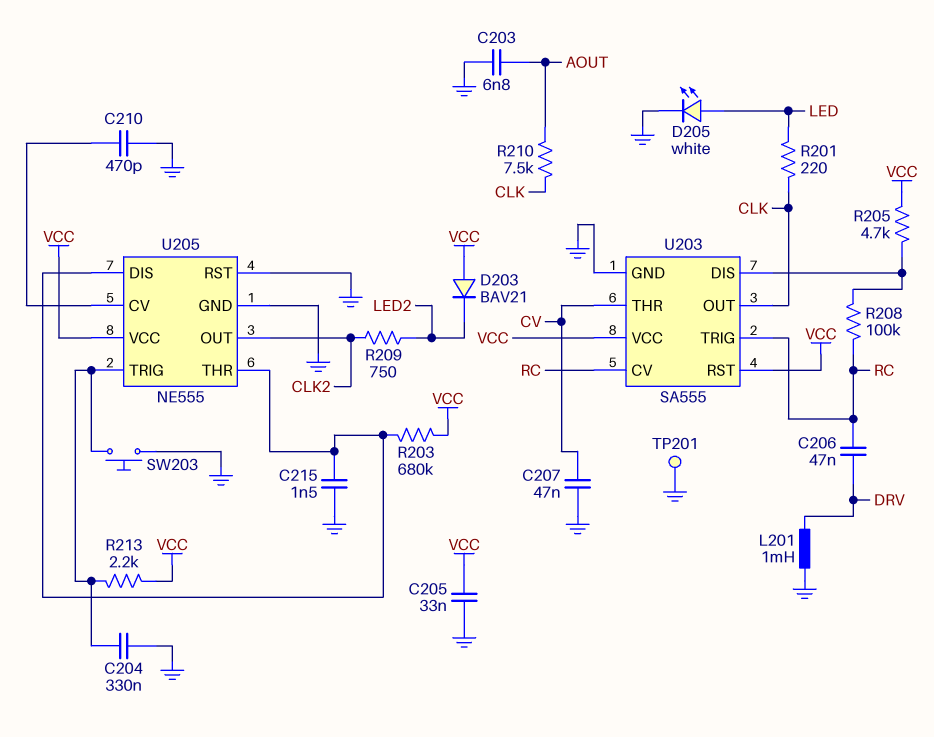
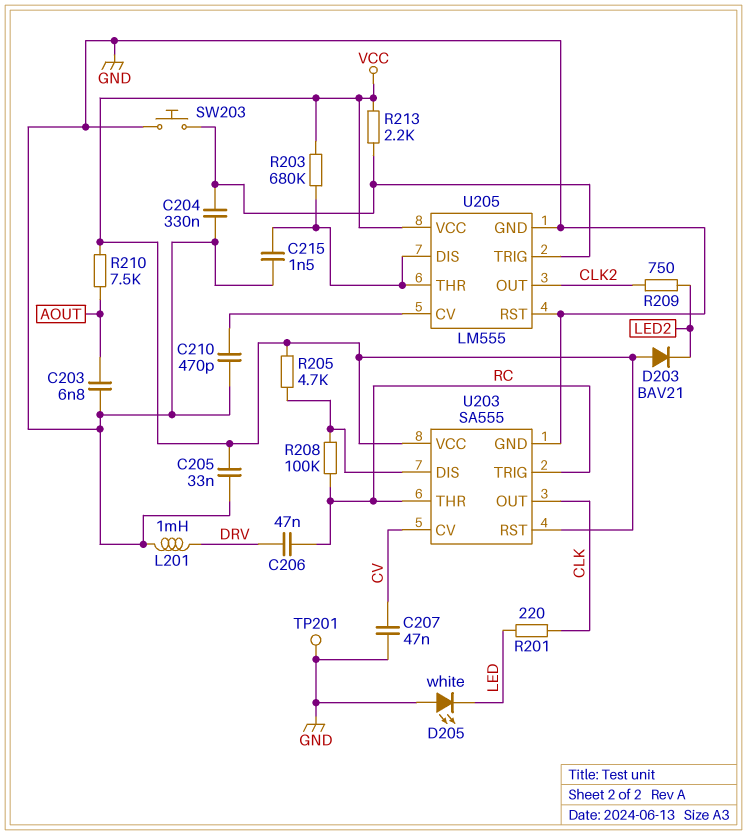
D205: LED white (A LED, K GND) -> LED white (A GND, K LED)
R210: 7.5k (AOUT, CLK) -> 7.5k (AOUT, VCC)
U203 pin CV: RC -> CV
U203 pin THR: CV -> RC
U205: NE555 -> LM555

